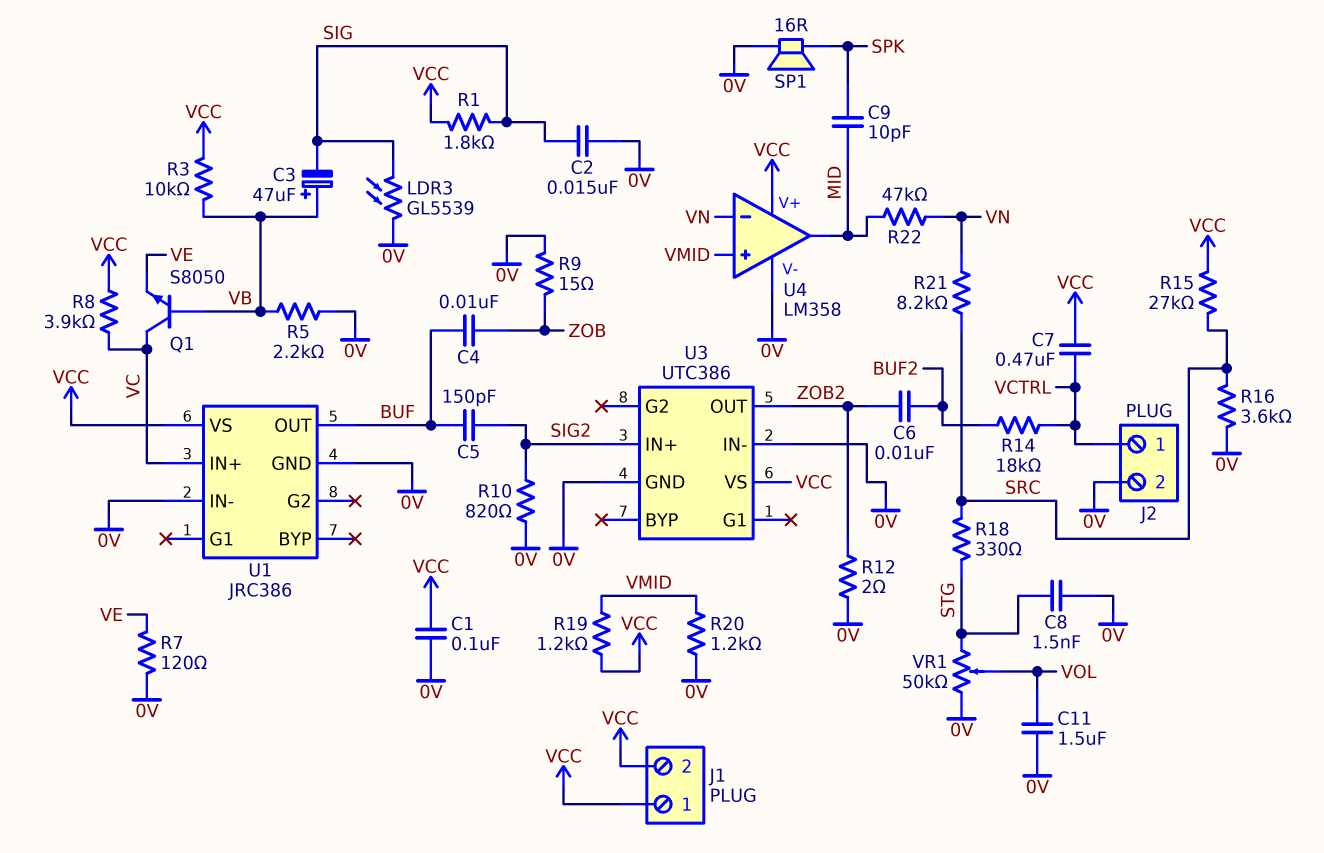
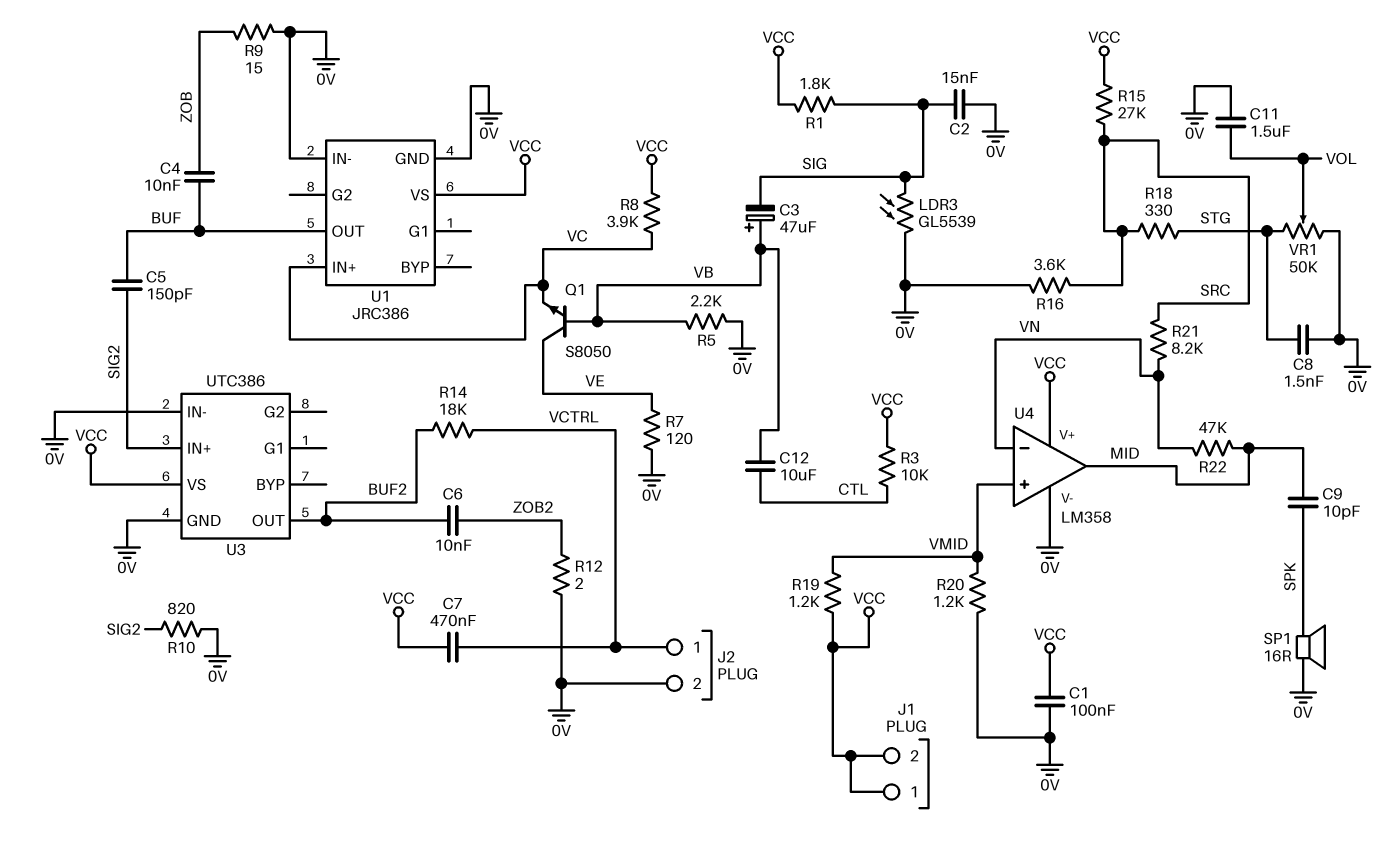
C12: none -> 10uF (CTL, VB)
Q1: NPN S8050 (B VB, C VC, E VE) -> NPN S8050 (B VB, C VE, E VC)
R3: 10k (VB, VCC) -> 10k (CTL, VCC)
U3 pin OUT: ZOB2 -> BUF2

